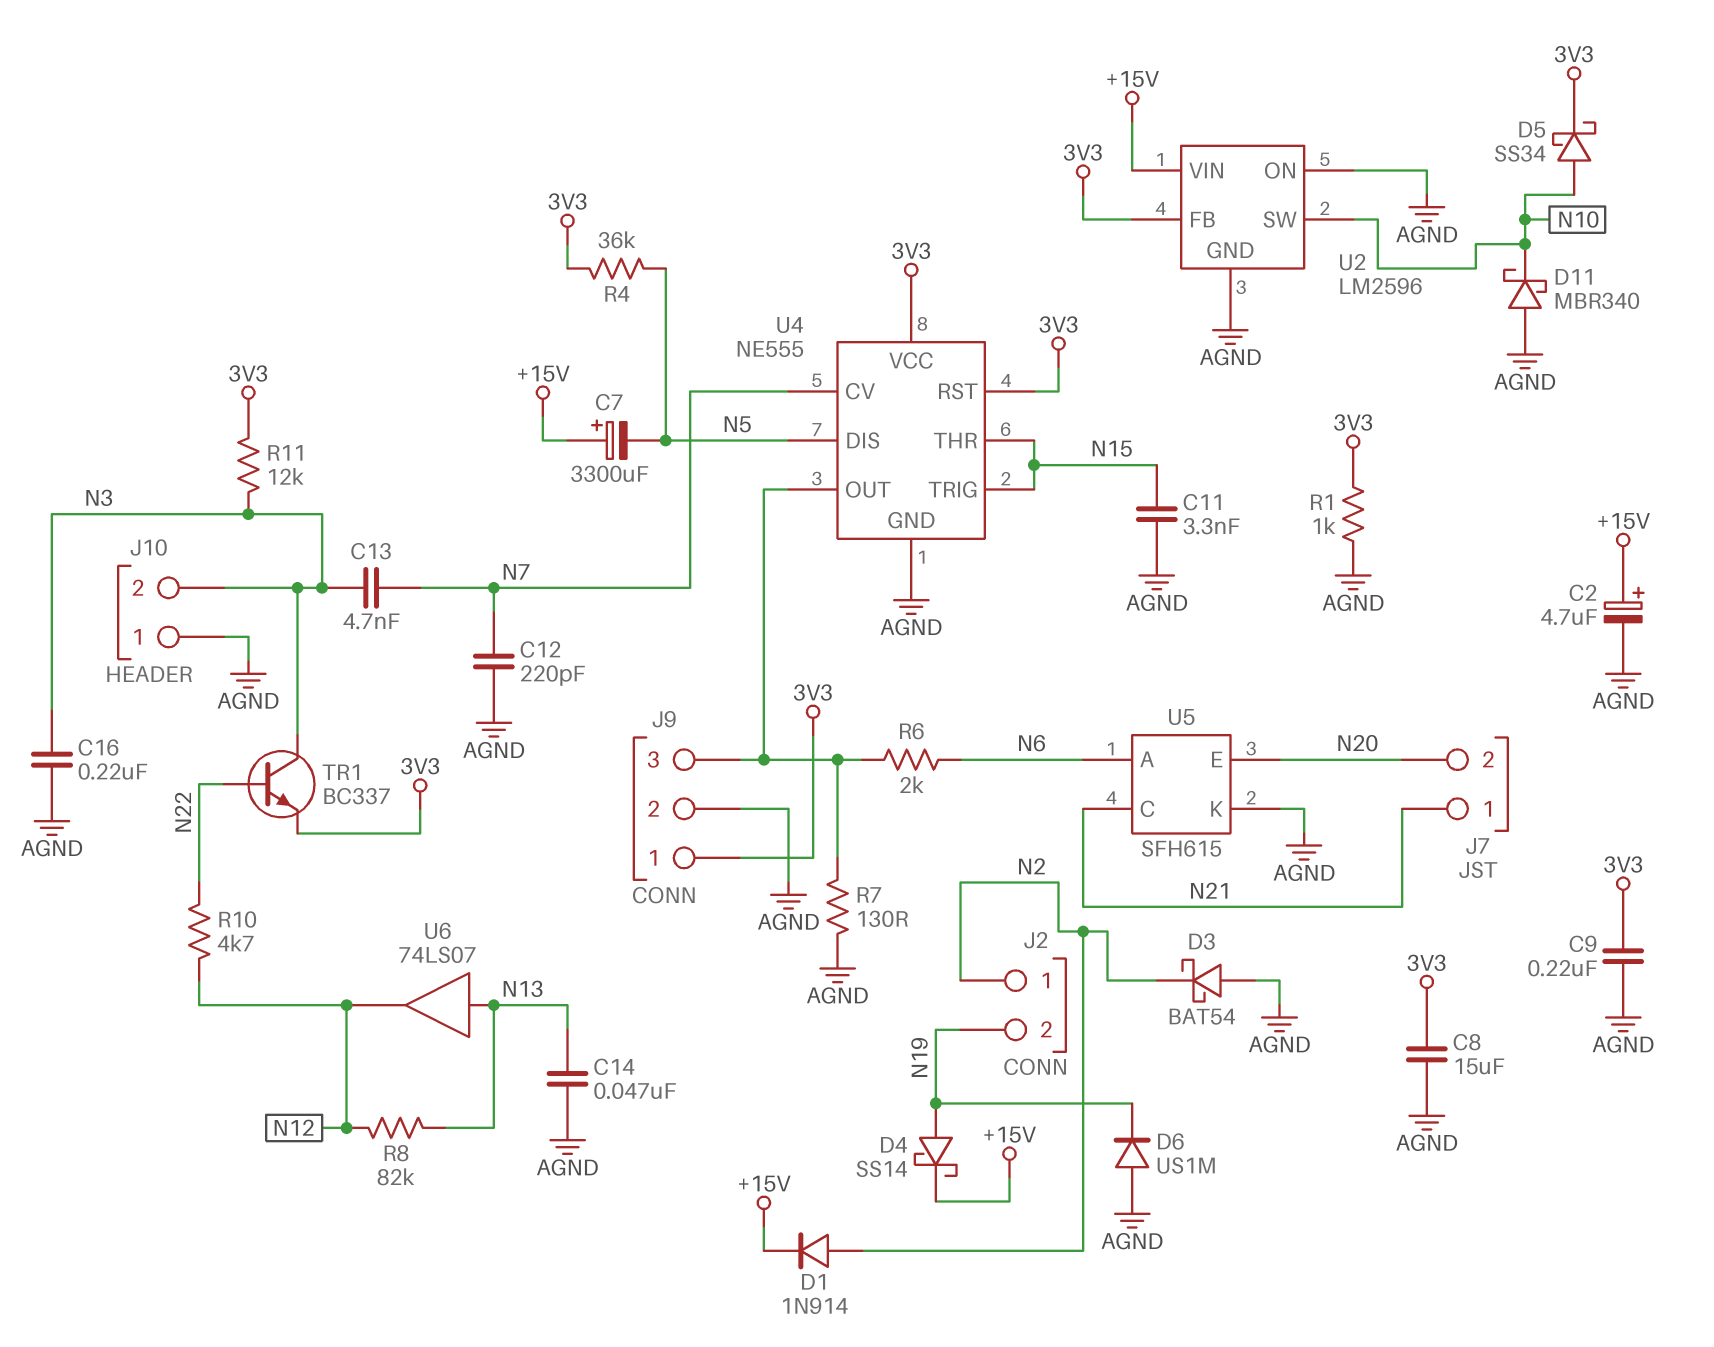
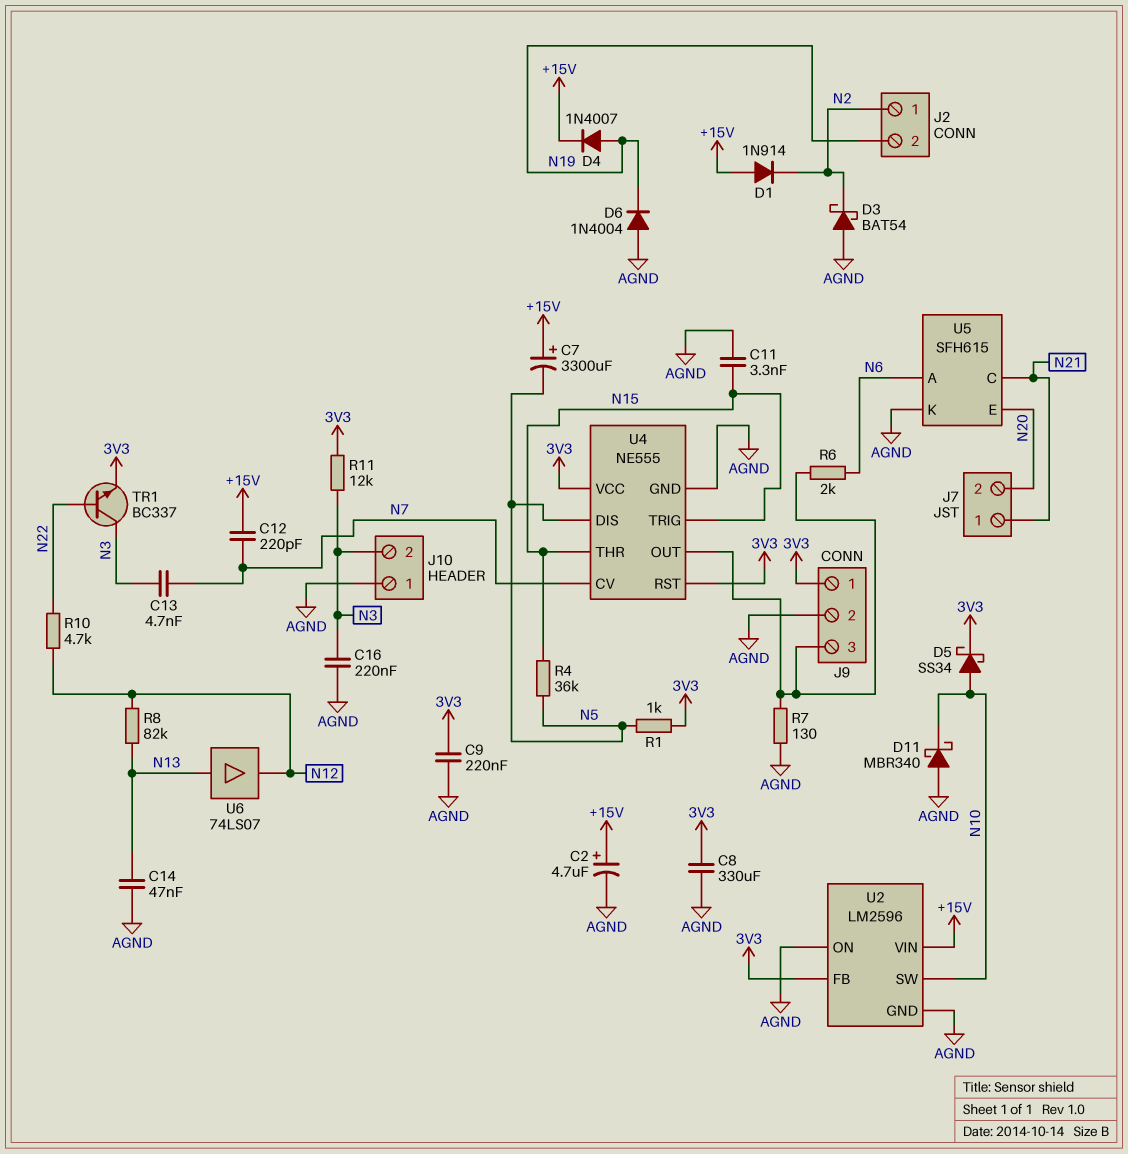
C8: 15uF (3V3, AGND) -> 330uF (3V3, AGND)
C12: 220pF (AGND, N7) -> 220pF (+15V, N7)
D1: diode 1N914 (A N2, K +15V) -> diode 1N914 (A +15V, K N2)
D4: schottky SS14 (A N19, K +15V) -> diode 1N4007 (A N19, K +15V)
D6: diode US1M (A AGND, K N19) -> diode 1N4004 (A AGND, K N19)
R1: 1k (3V3, AGND) -> 1k (3V3, N5)
R4: 36k (3V3, N5) -> 36k (N5, N15)

